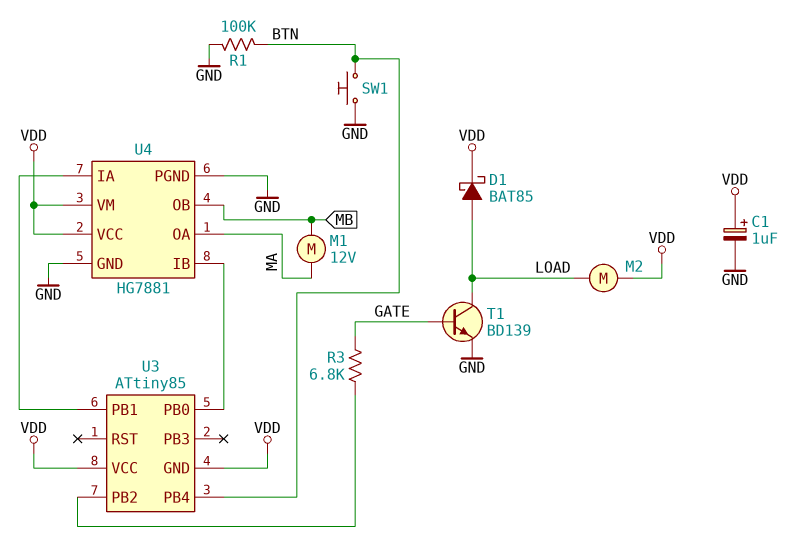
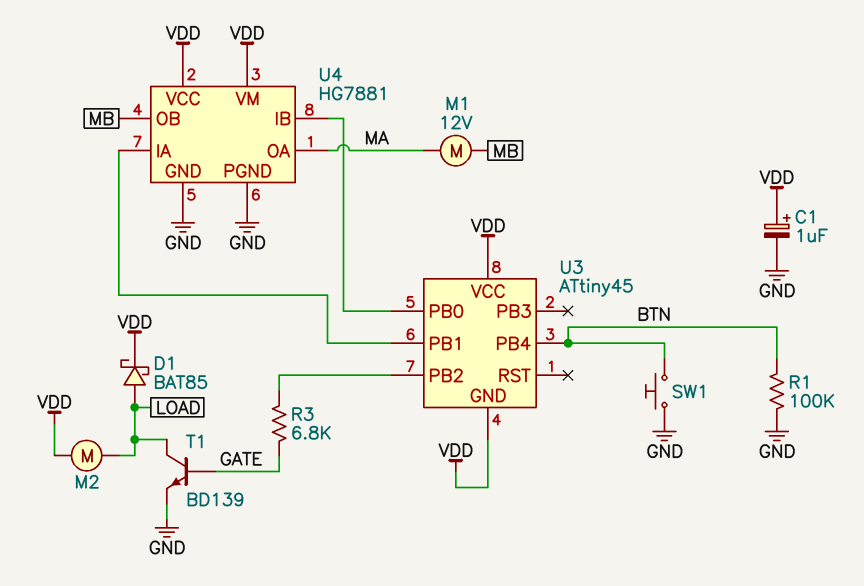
U3: ATtiny85 -> ATtiny45

